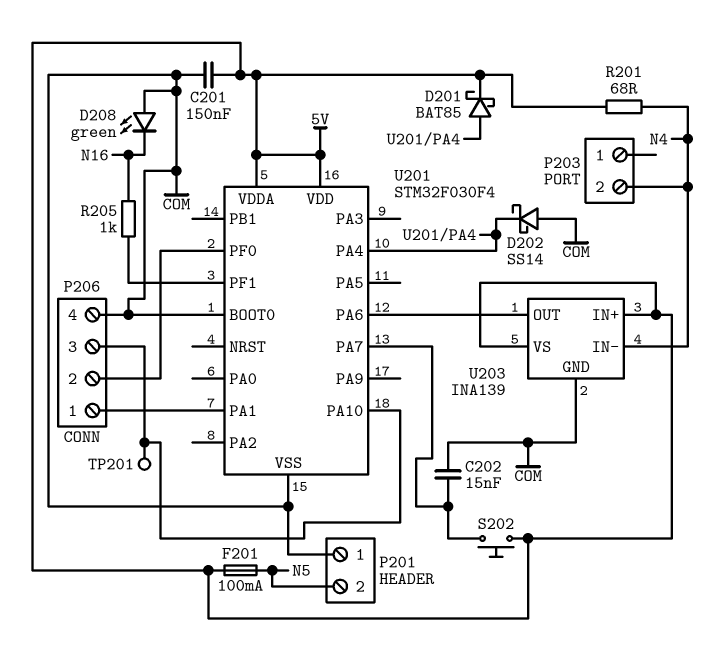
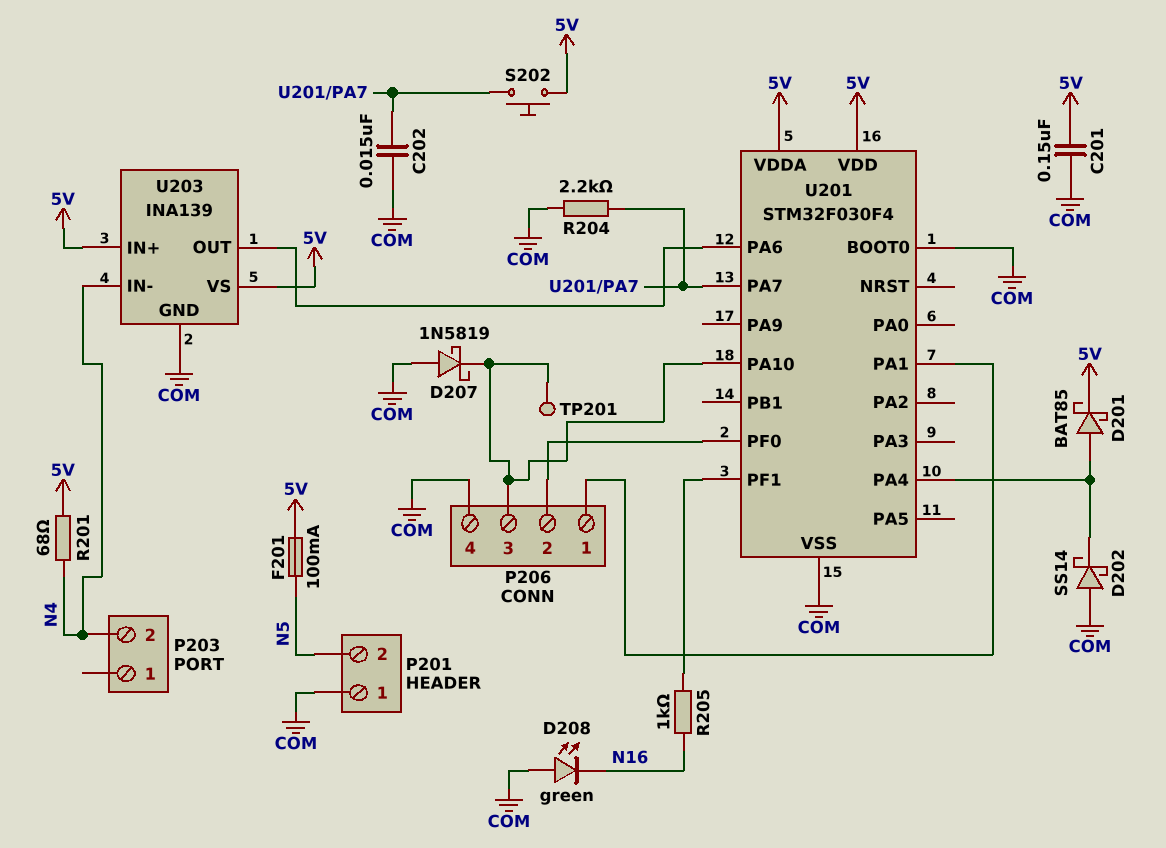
D207: none -> schottky 1N5819 (A COM, K P206/3)
R204: none -> 2.2k (COM, U201/PA7)

